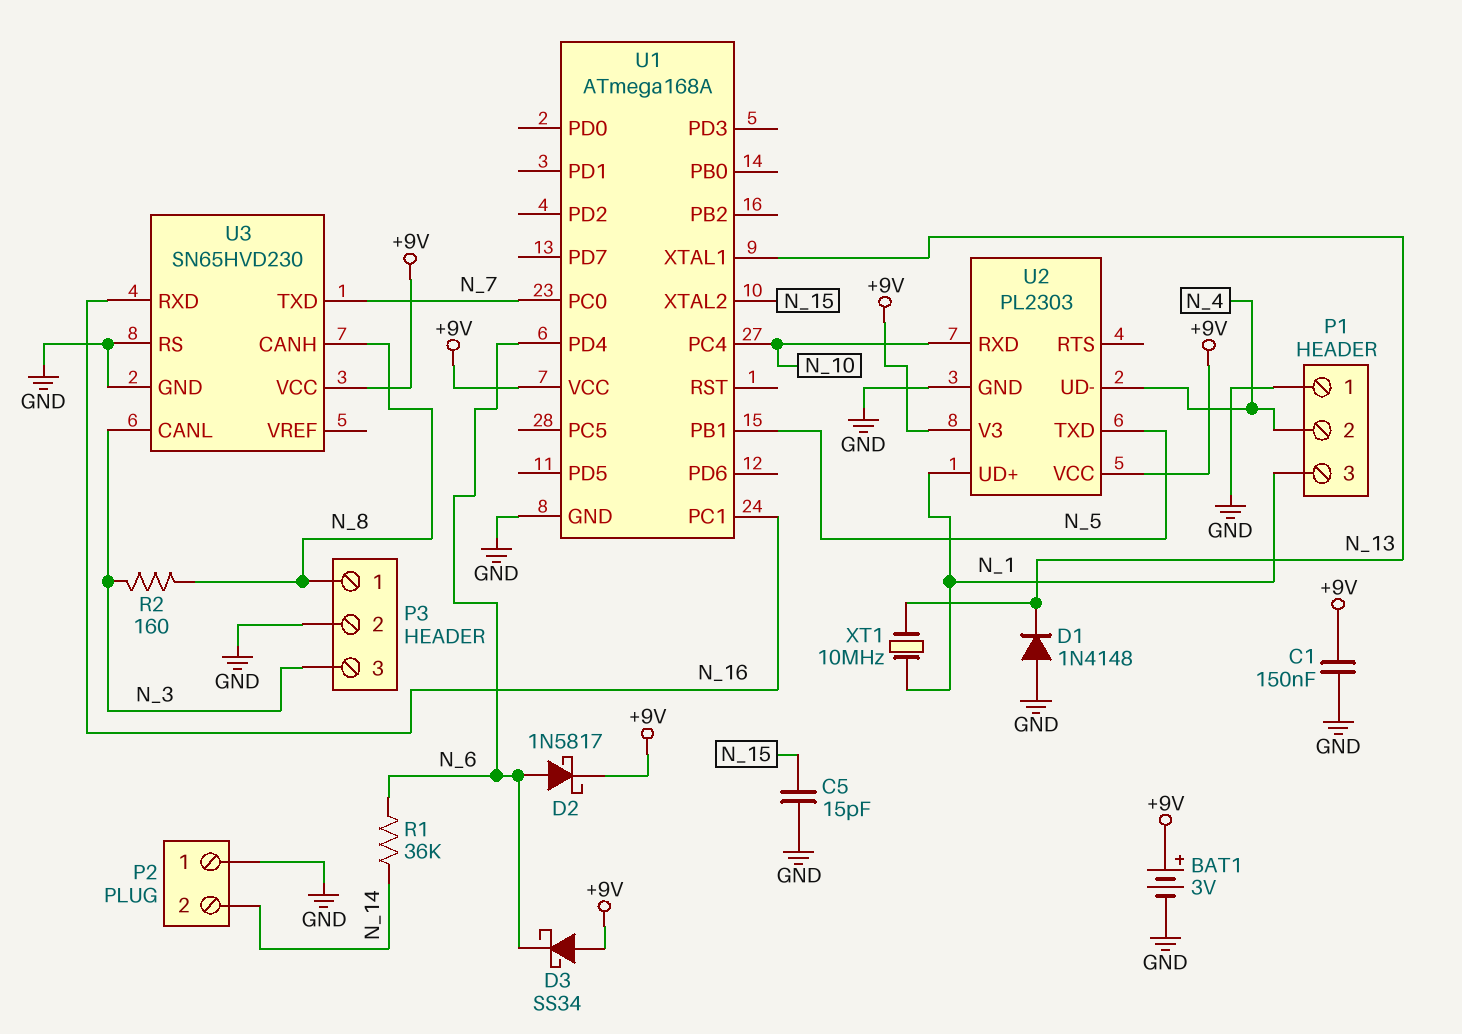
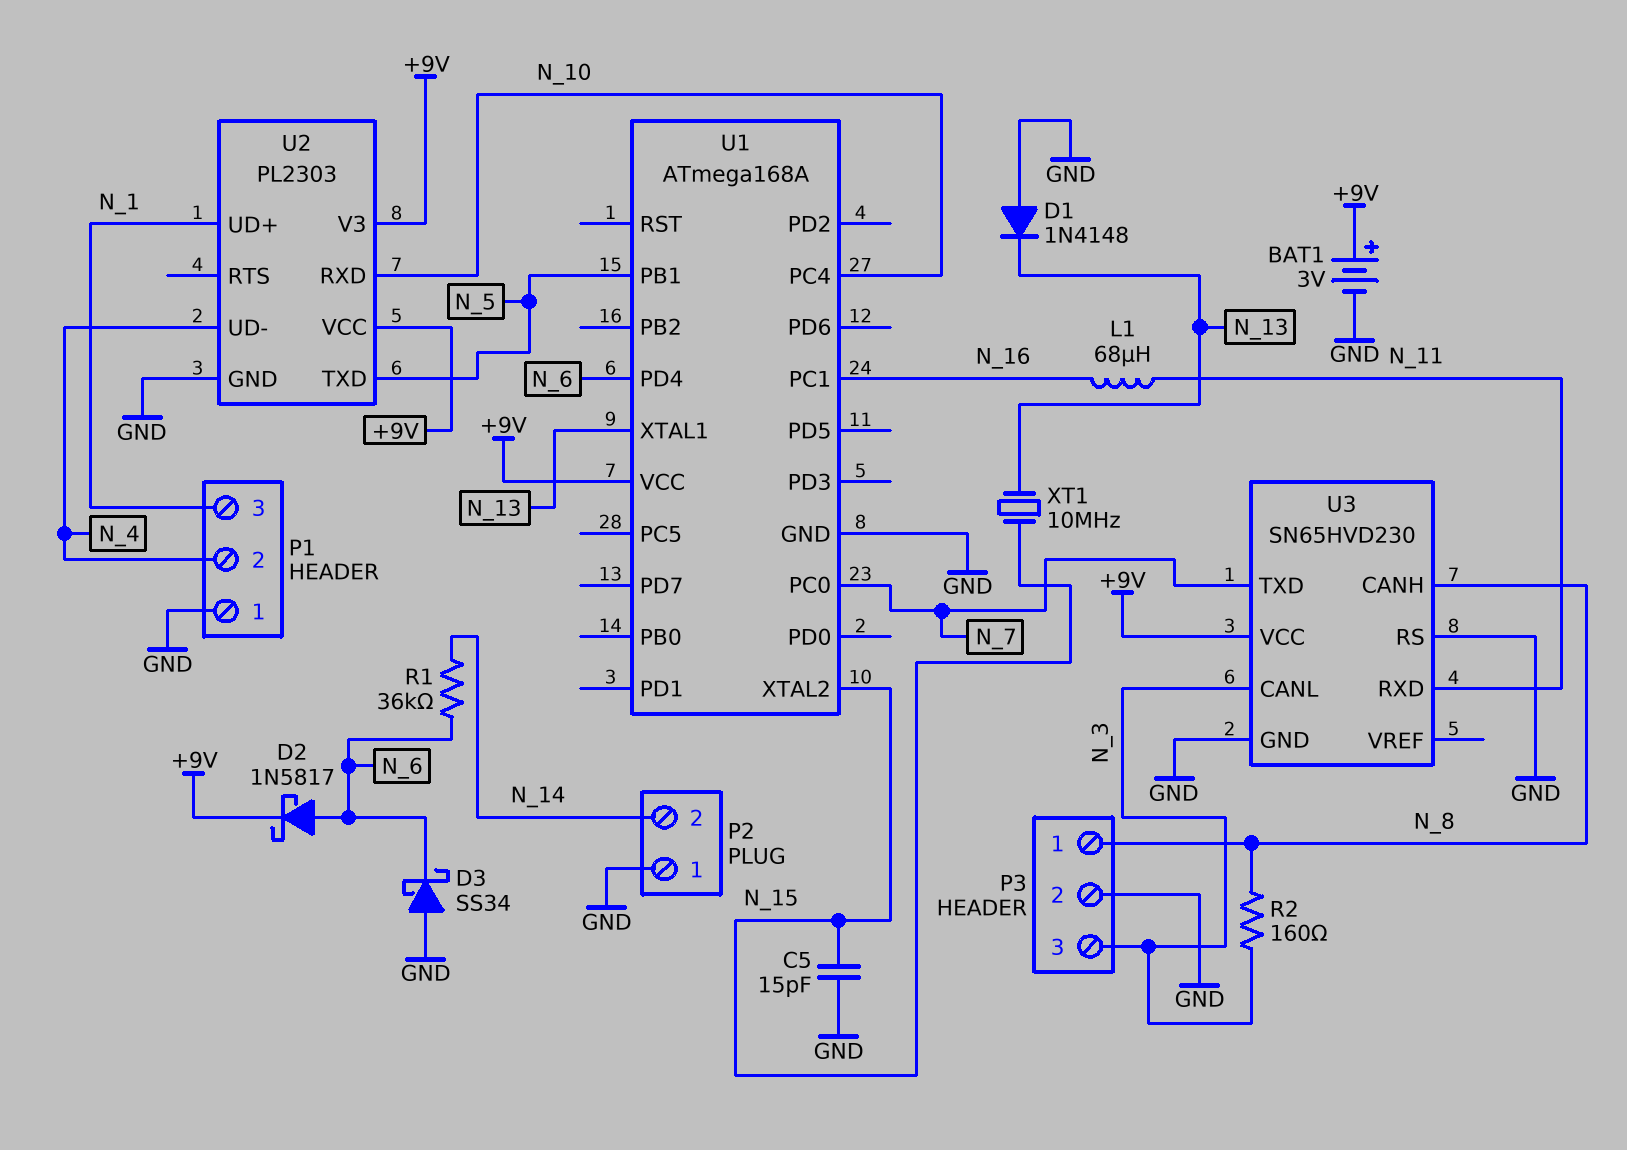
C1: 150nF (+9V, GND) -> none
D3: schottky SS34 (A +9V, K N_6) -> schottky SS34 (A GND, K N_6)
L1: none -> 68uH (N_11, N_16)
U3 pin RXD: N_16 -> N_11
XT1: 10MHz (N_1, N_13) -> 10MHz (N_13, N_15)

